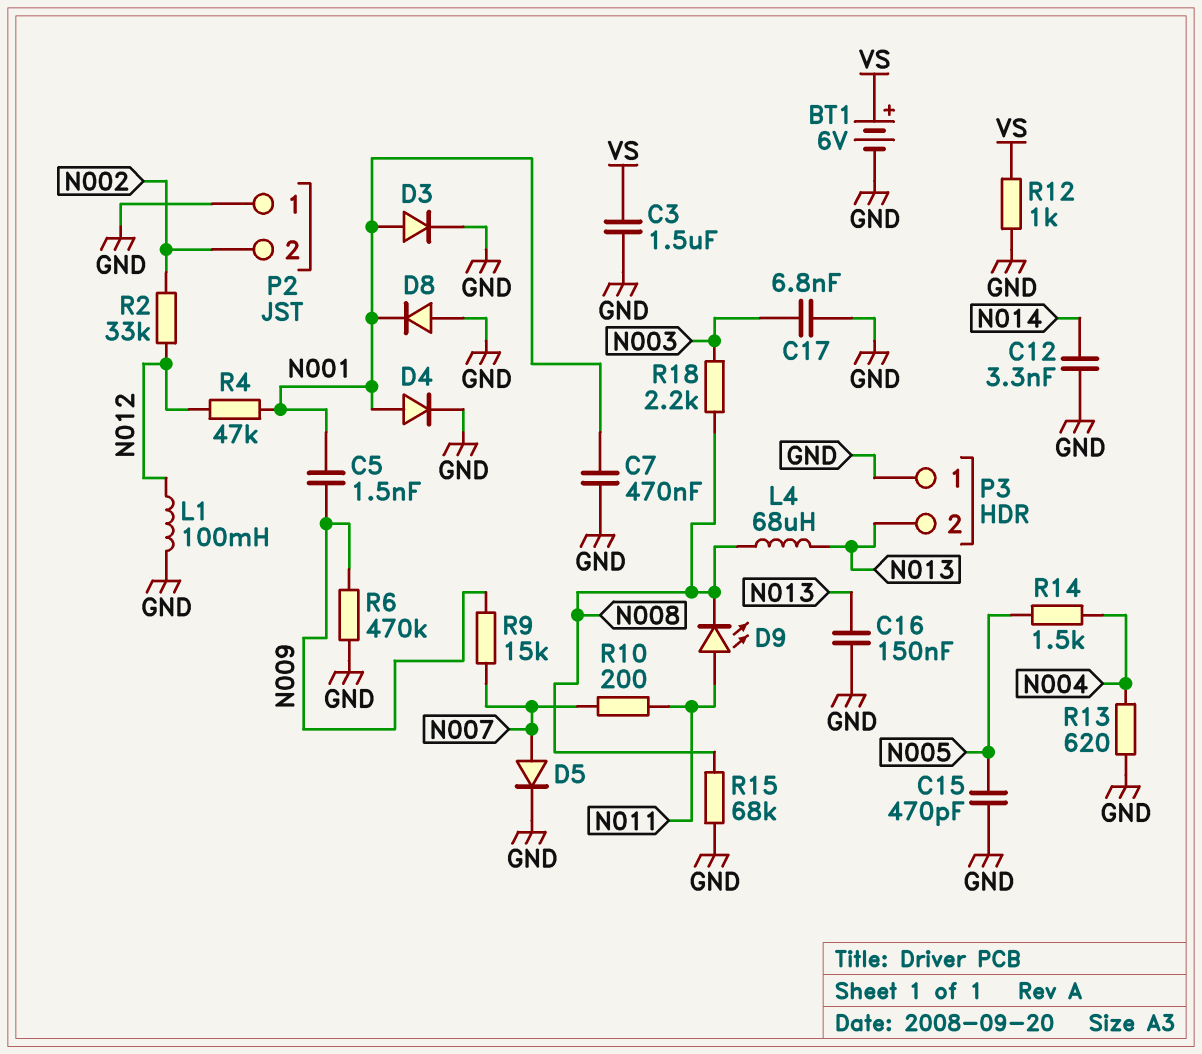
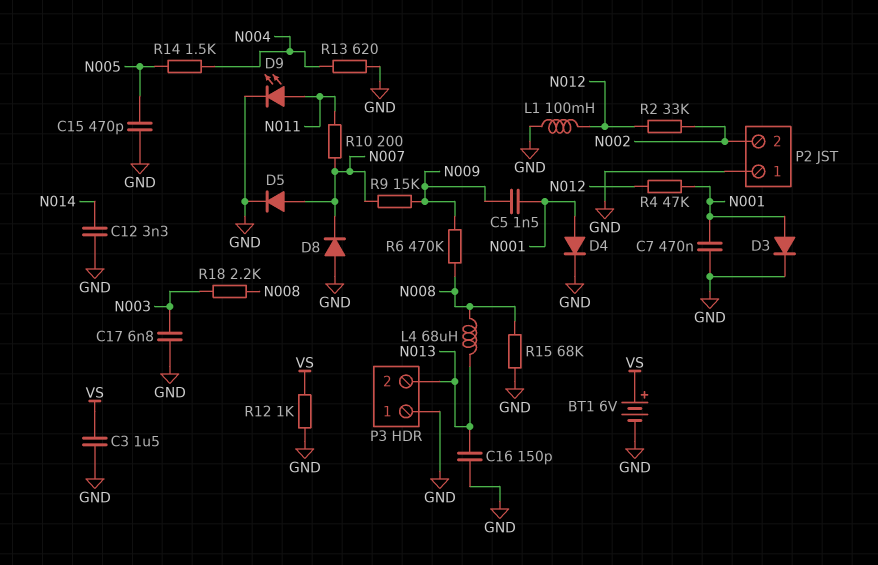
C16: 150nF (GND, N013) -> 150pF (GND, N013)
D8: diode (A GND, K N001) -> diode (A GND, K N007)
D9: LED (A N011, K N008) -> LED (A N011, K GND)
R6: 470k (GND, N009) -> 470k (N008, N009)

